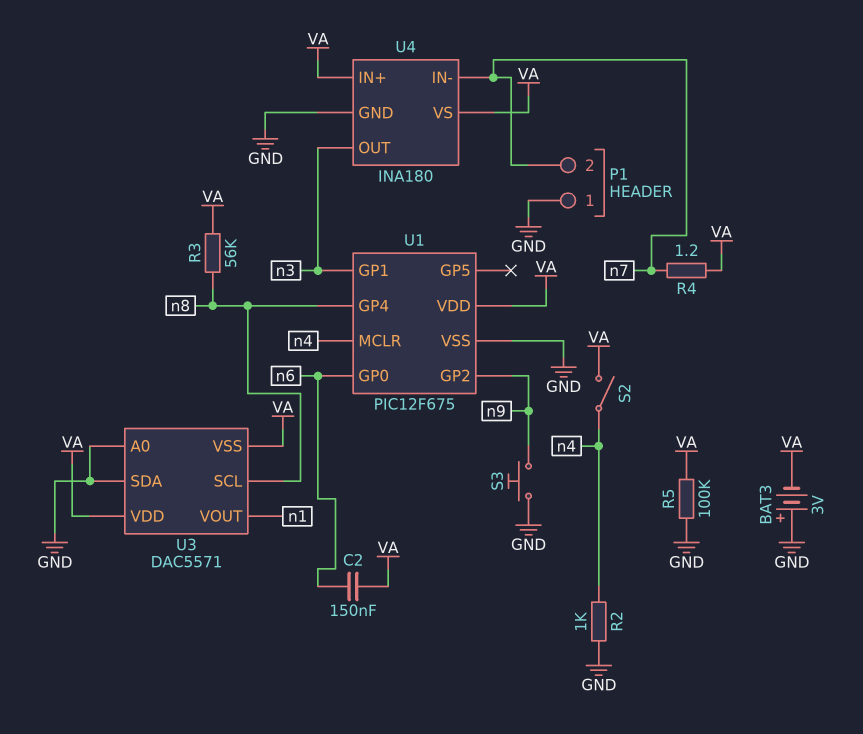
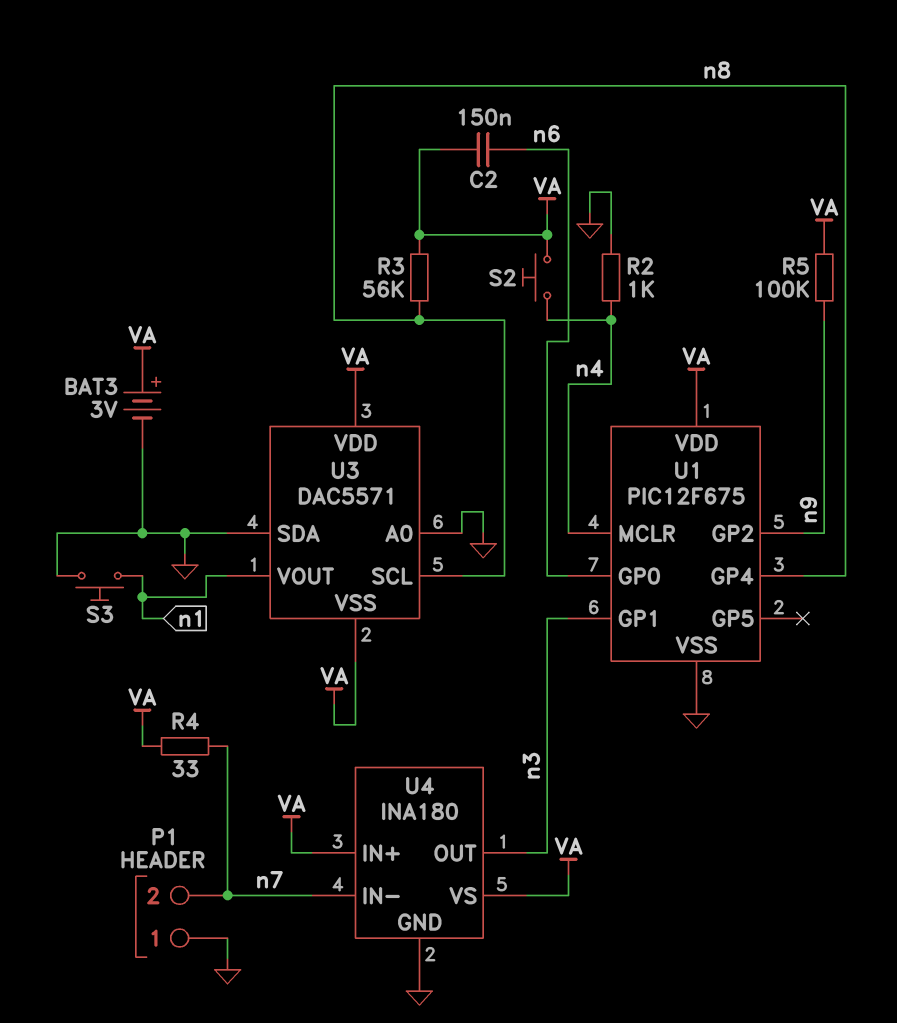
BAT3: 3V (plus GND, minus VA) -> 3V (plus VA, minus GND)
R4: 1.2 (VA, n7) -> 33 (VA, n7)
R5: 100k (GND, VA) -> 100k (VA, n9)
S2: switch (VA, n4) -> button (VA, n4)
S3: button (GND, n9) -> button (GND, n1)

